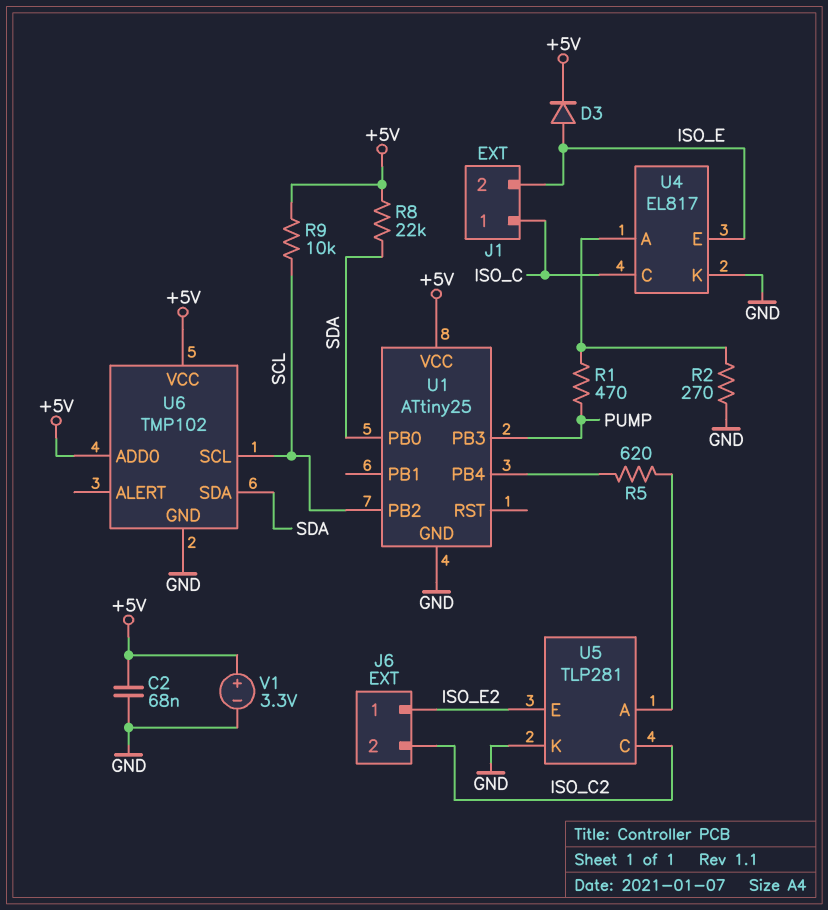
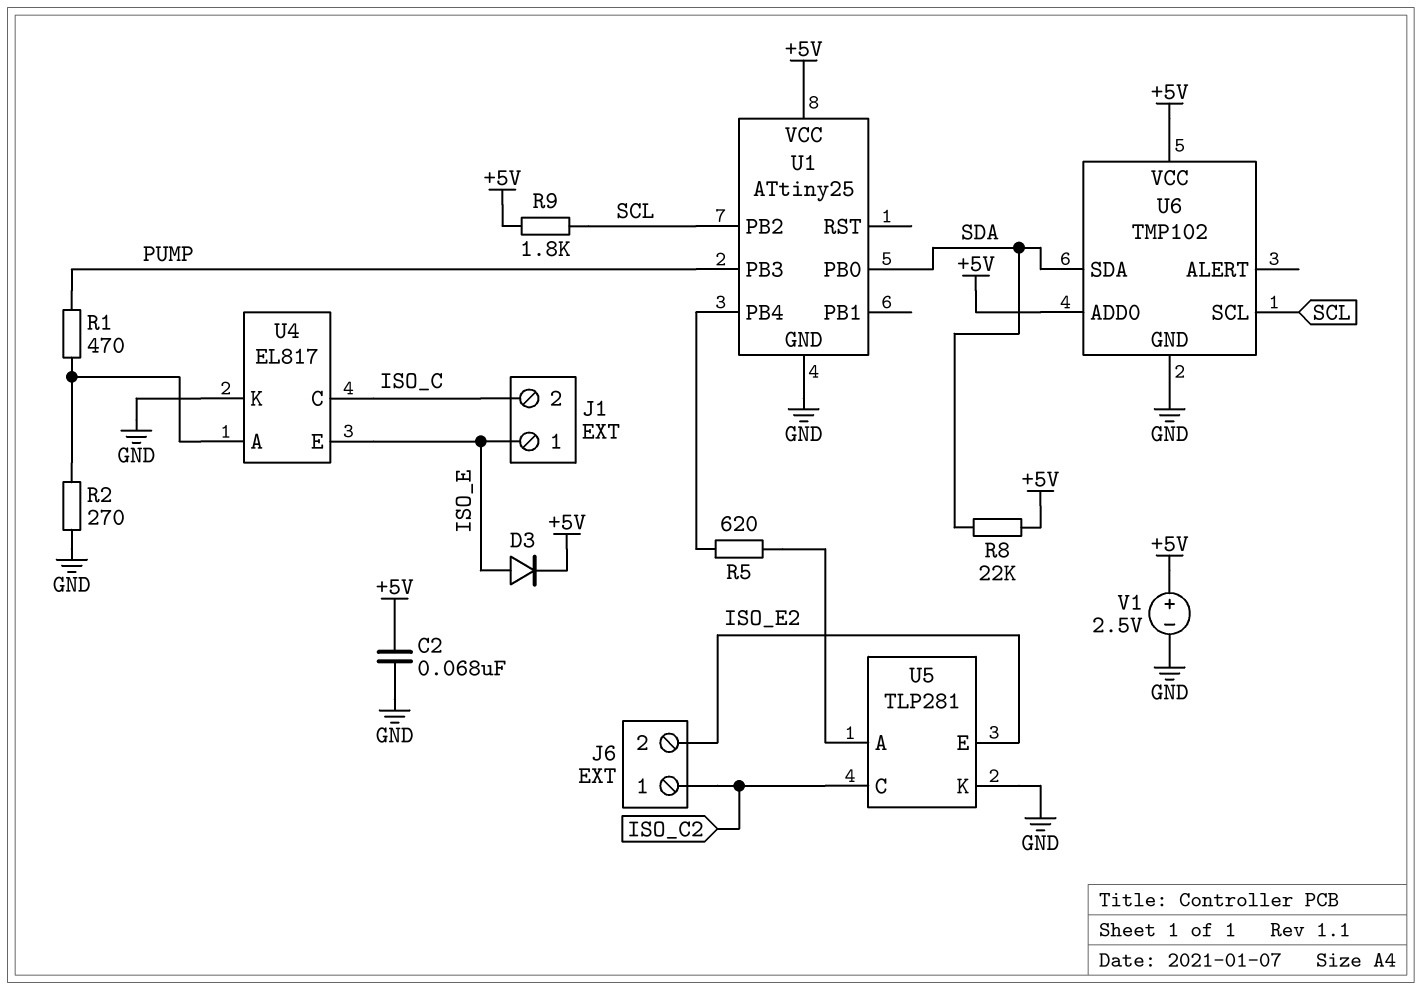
J1 pin 1: ISO_C -> ISO_E
J1 pin 2: ISO_E -> ISO_C
J6 pin 1: ISO_E2 -> ISO_C2
J6 pin 2: ISO_C2 -> ISO_E2
R9: 10k (+5V, SCL) -> 1.8k (+5V, SCL)
V1: 3.3V (plus +5V, minus GND) -> 2.5V (plus +5V, minus GND)

